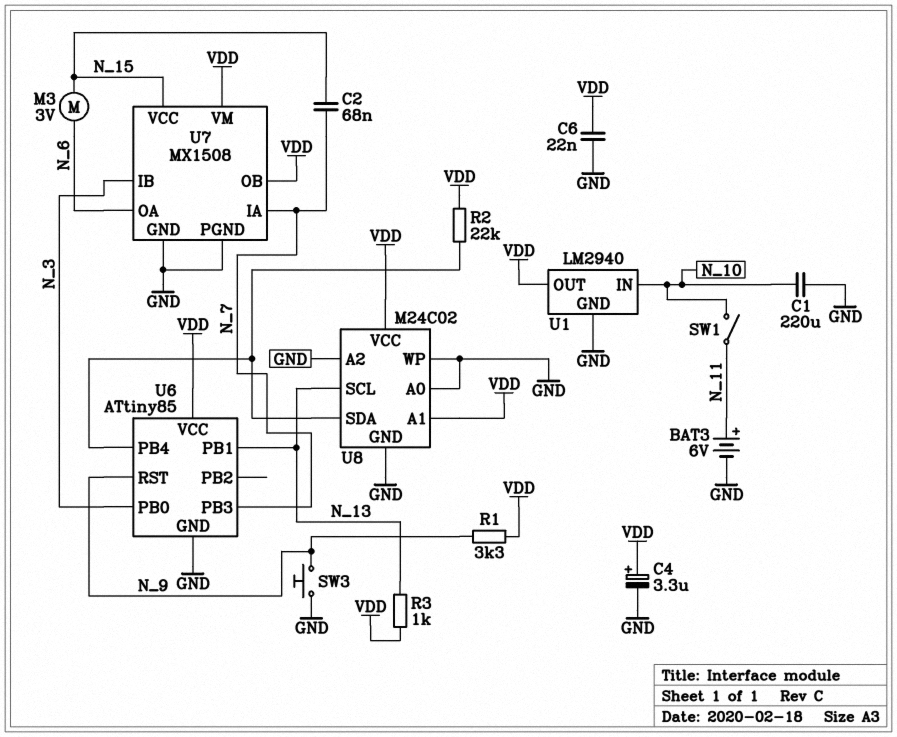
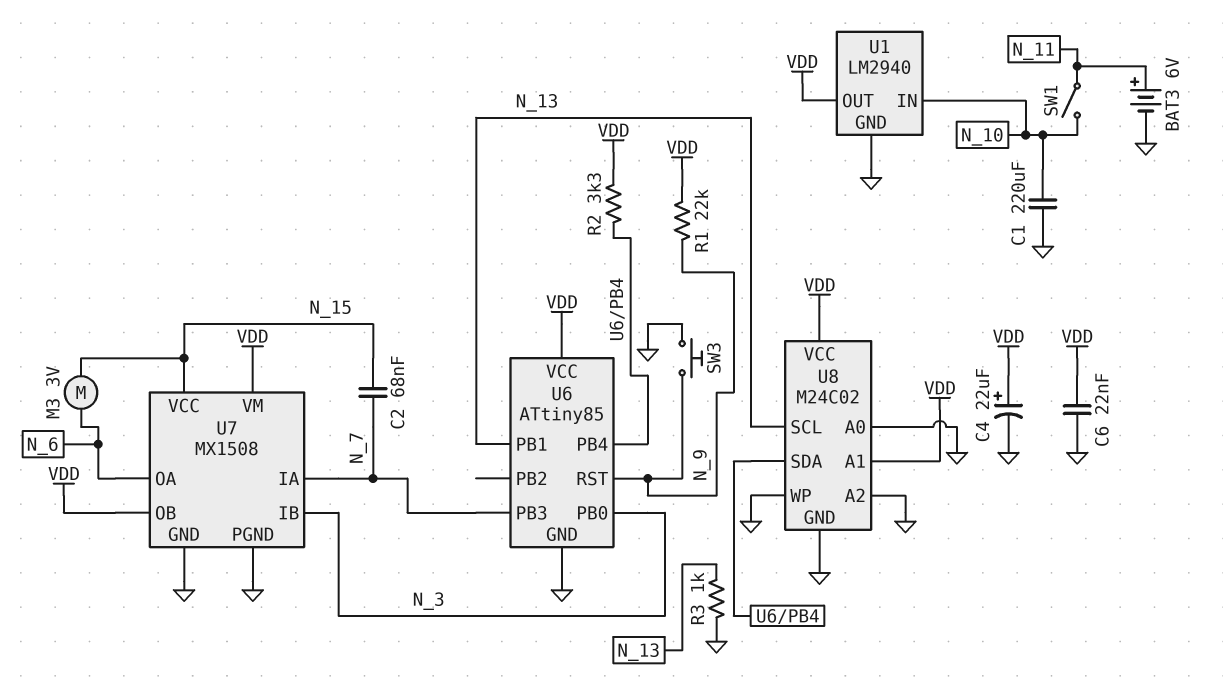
C4: 3.3uF (plus VDD, minus GND) -> 22uF (plus VDD, minus GND)
R1: 3.3k (N_9, VDD) -> 22k (N_9, VDD)
R2: 22k (U6/PB4, VDD) -> 3.3k (U6/PB4, VDD)
R3: 1k (N_13, VDD) -> 1k (GND, N_13)

